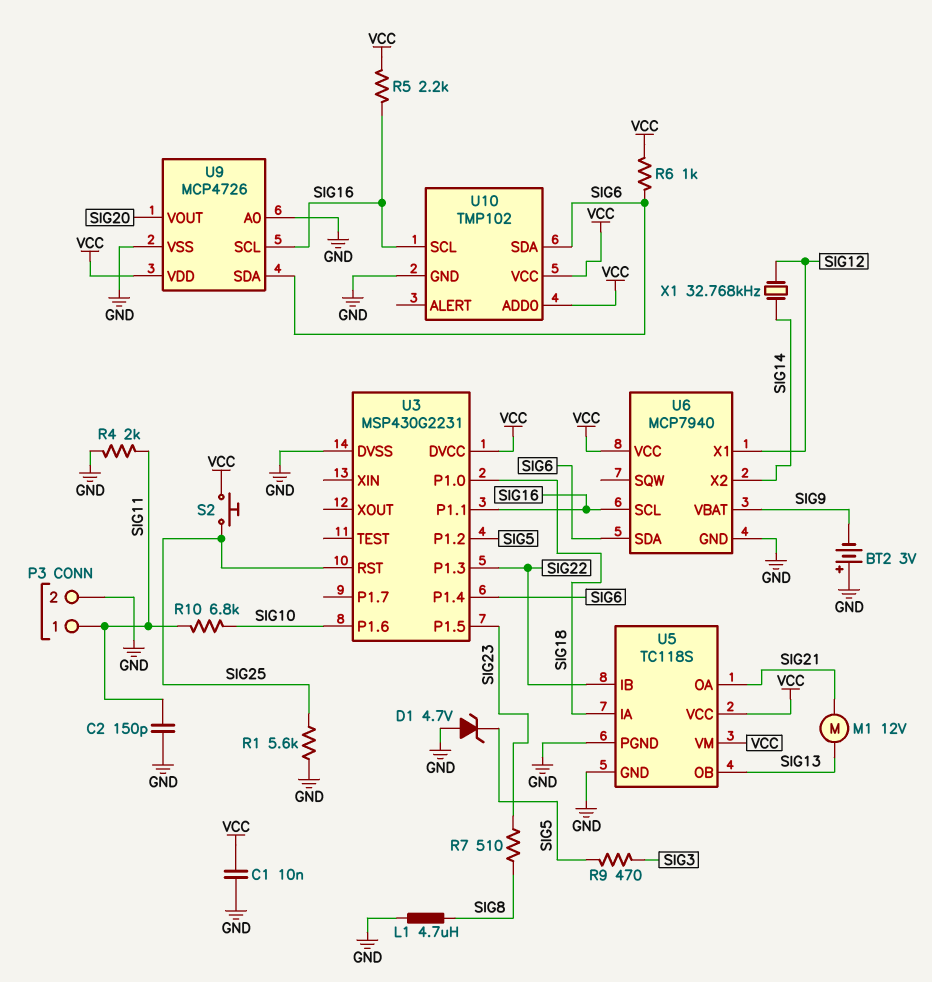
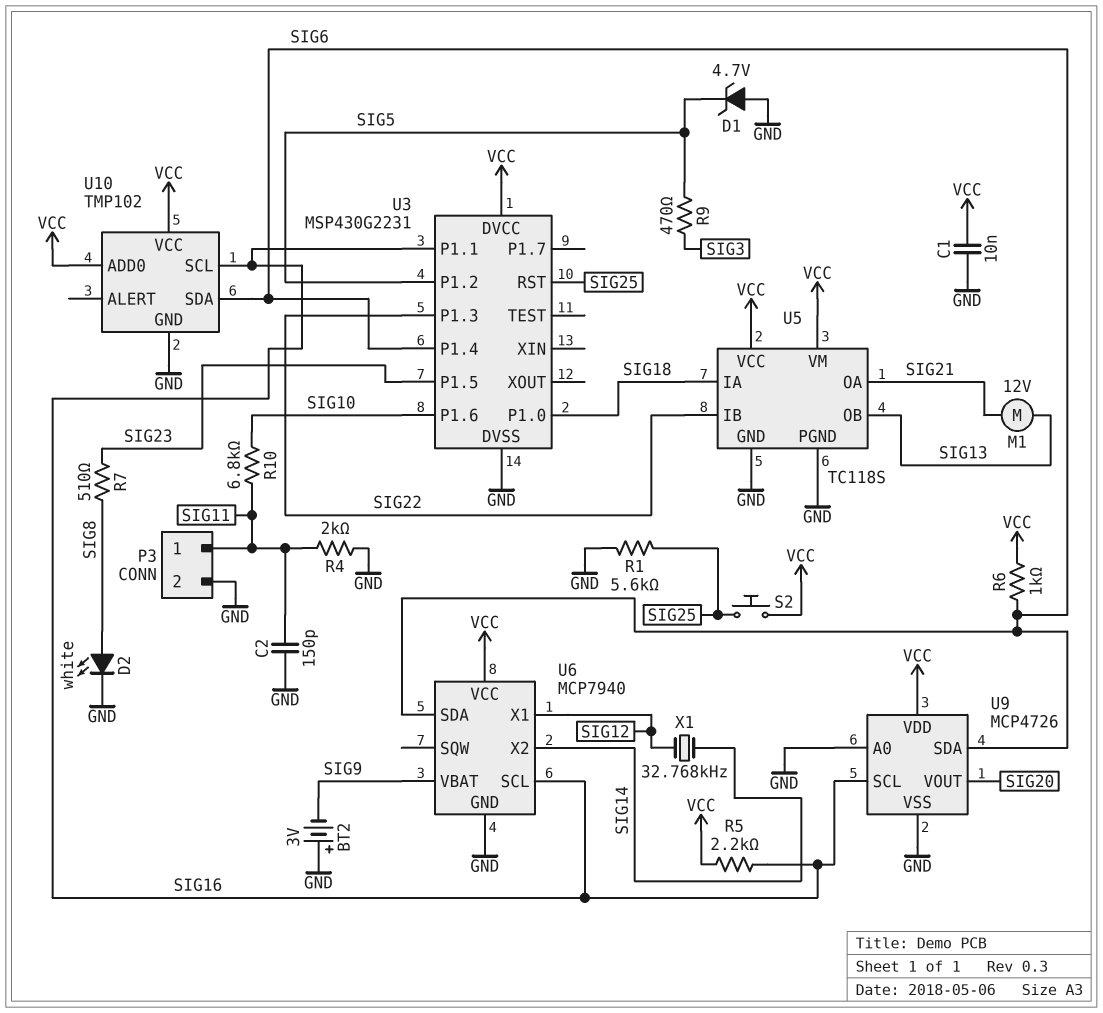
D2: none -> LED white (A SIG8, K GND)
L1: 4.7uH (GND, SIG8) -> none

